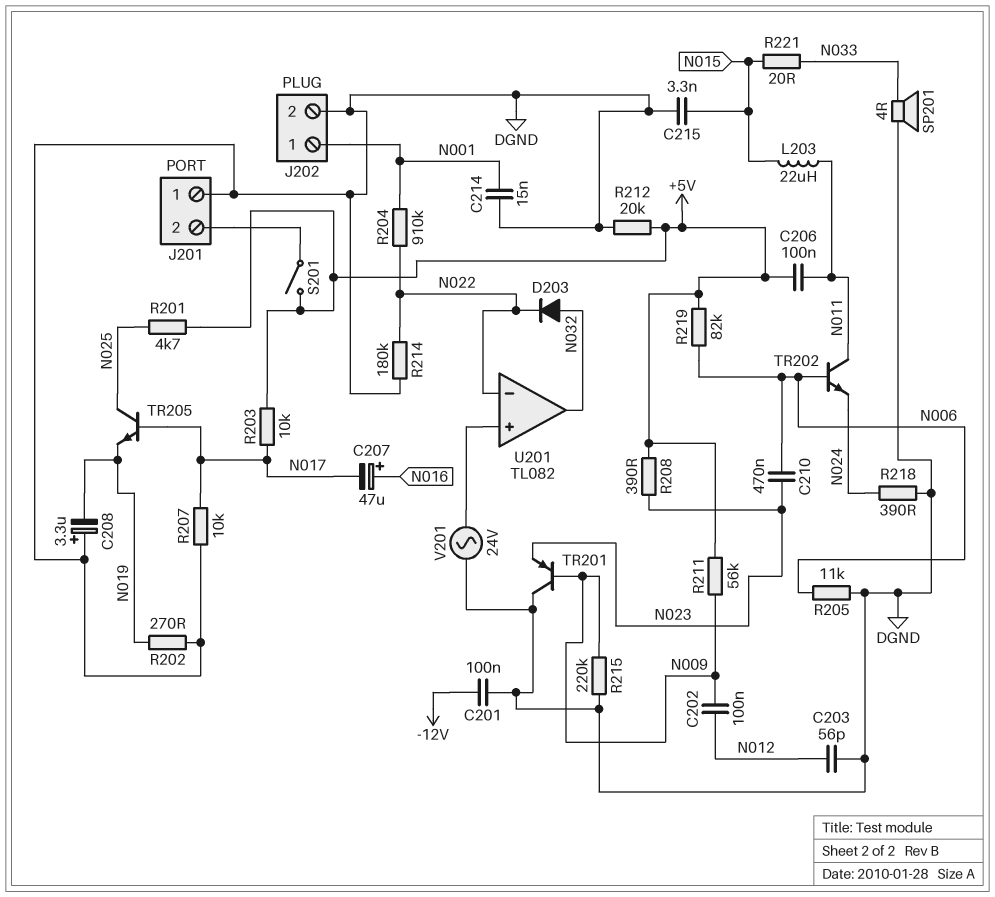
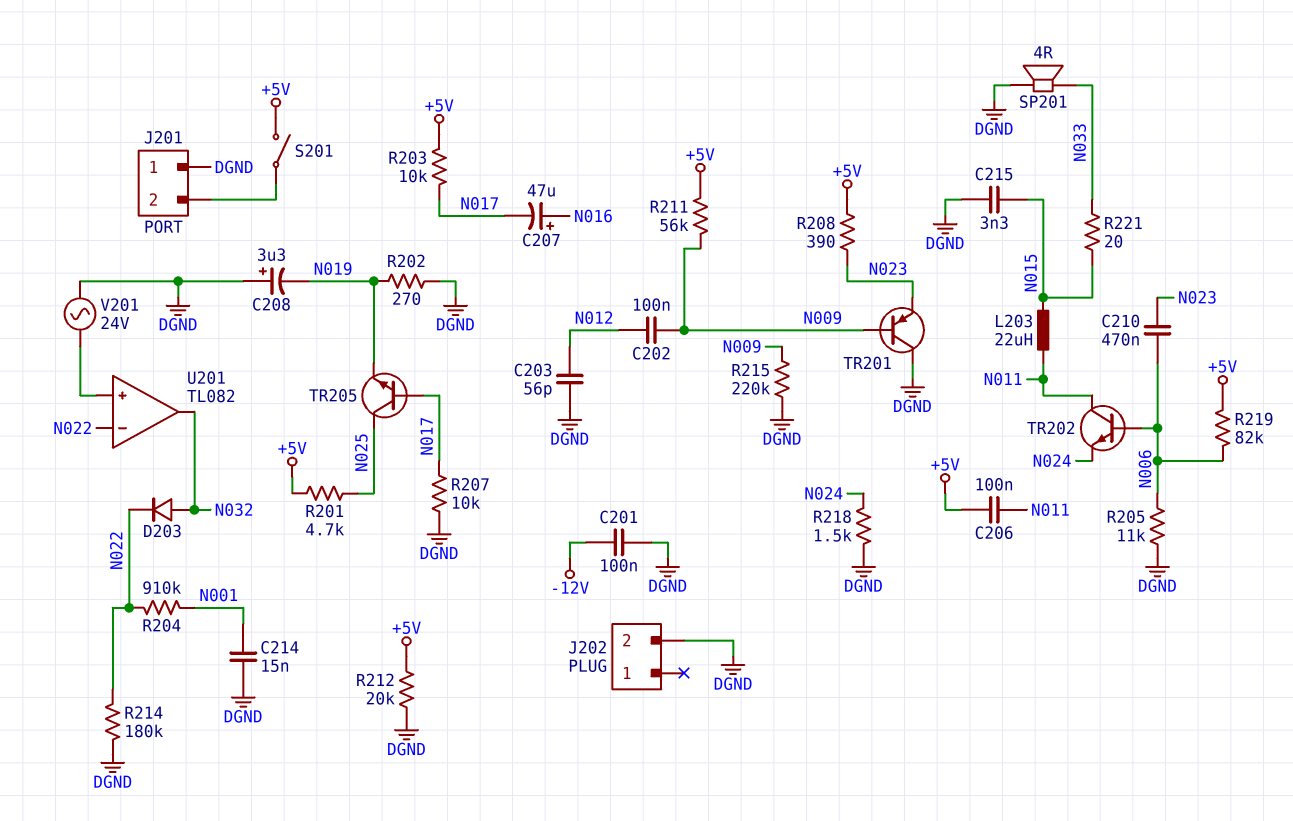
J202 pin 1: N001 -> none
R218: 390 (DGND, N024) -> 1.5k (DGND, N024)

